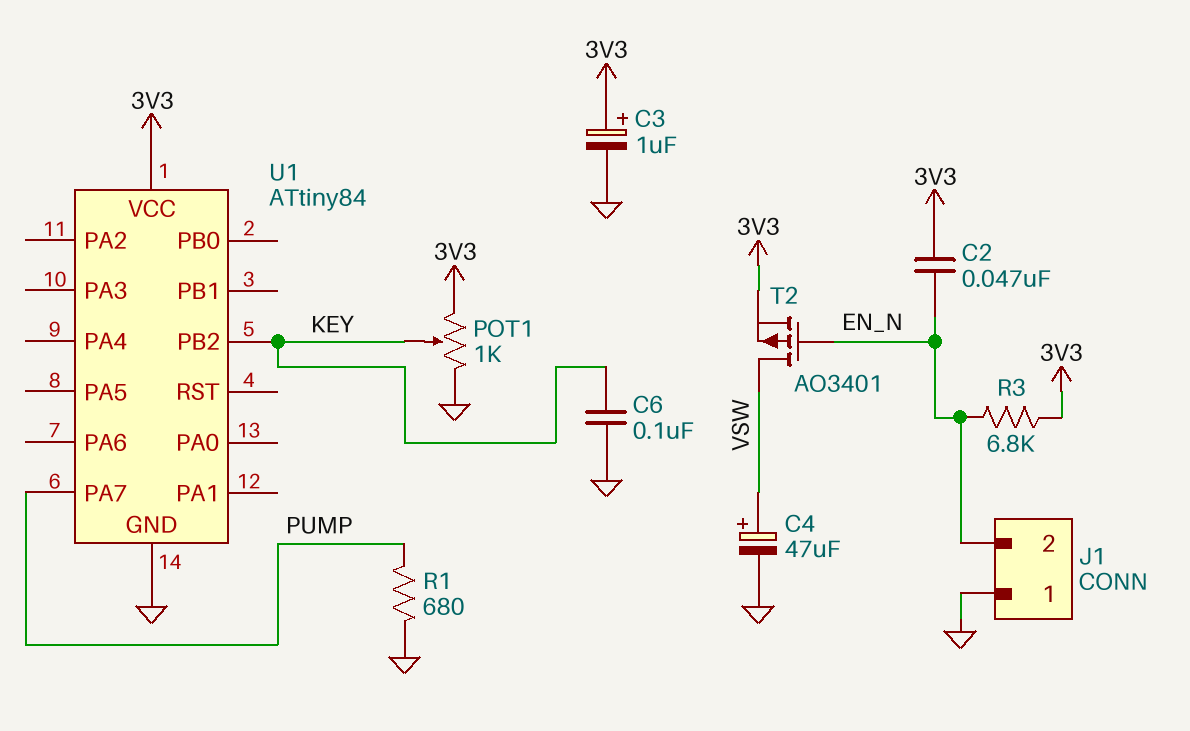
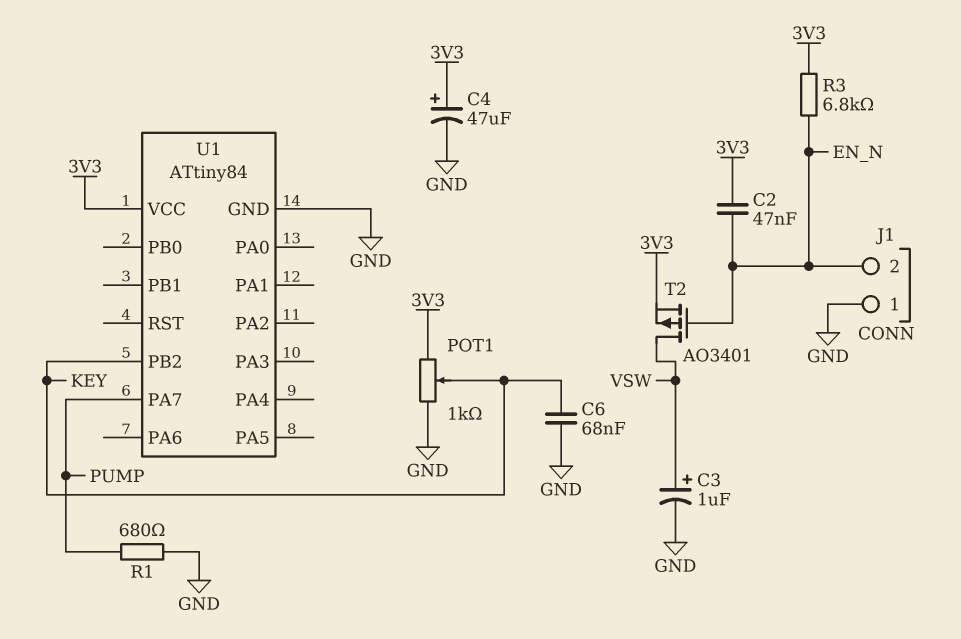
C3: 1uF (plus 3V3, minus GND) -> 1uF (plus VSW, minus GND)
C4: 47uF (plus VSW, minus GND) -> 47uF (plus 3V3, minus GND)
C6: 100nF (GND, KEY) -> 68nF (GND, KEY)

